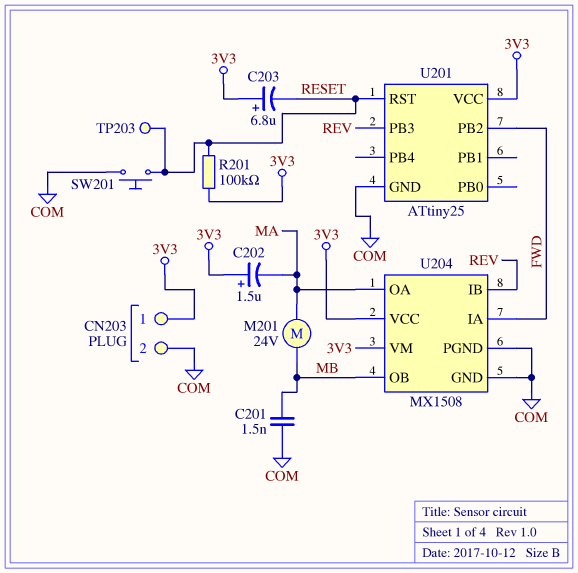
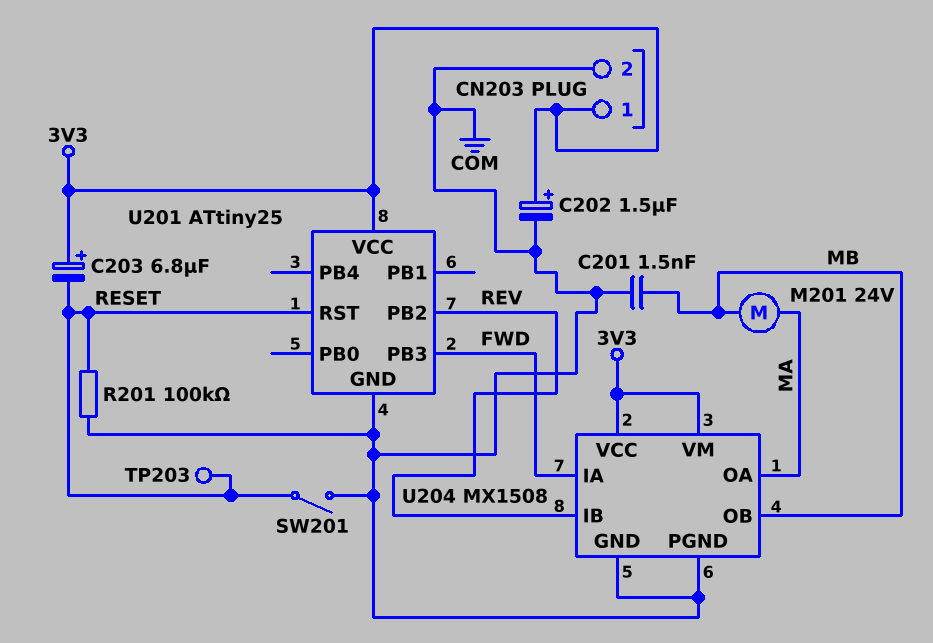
C202: 1.5uF (plus 3V3, minus MA) -> 1.5uF (plus 3V3, minus COM)
R201: 100k (3V3, RESET) -> 100k (COM, RESET)
SW201: button (COM, RESET) -> switch (COM, RESET)
U201 pin PB2: FWD -> REV
U201 pin PB3: REV -> FWD

